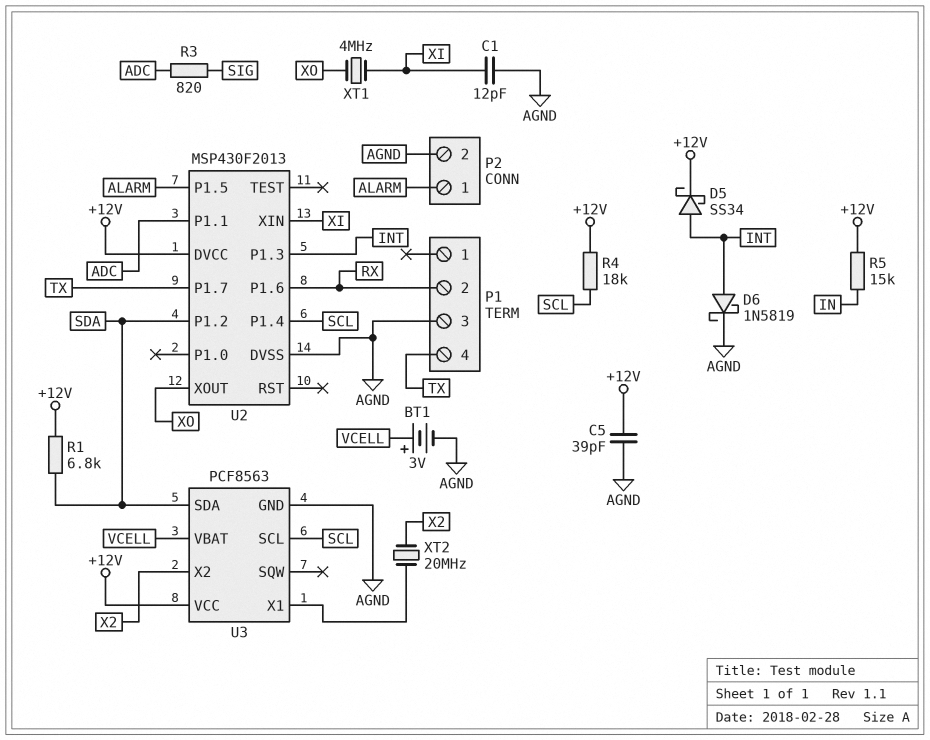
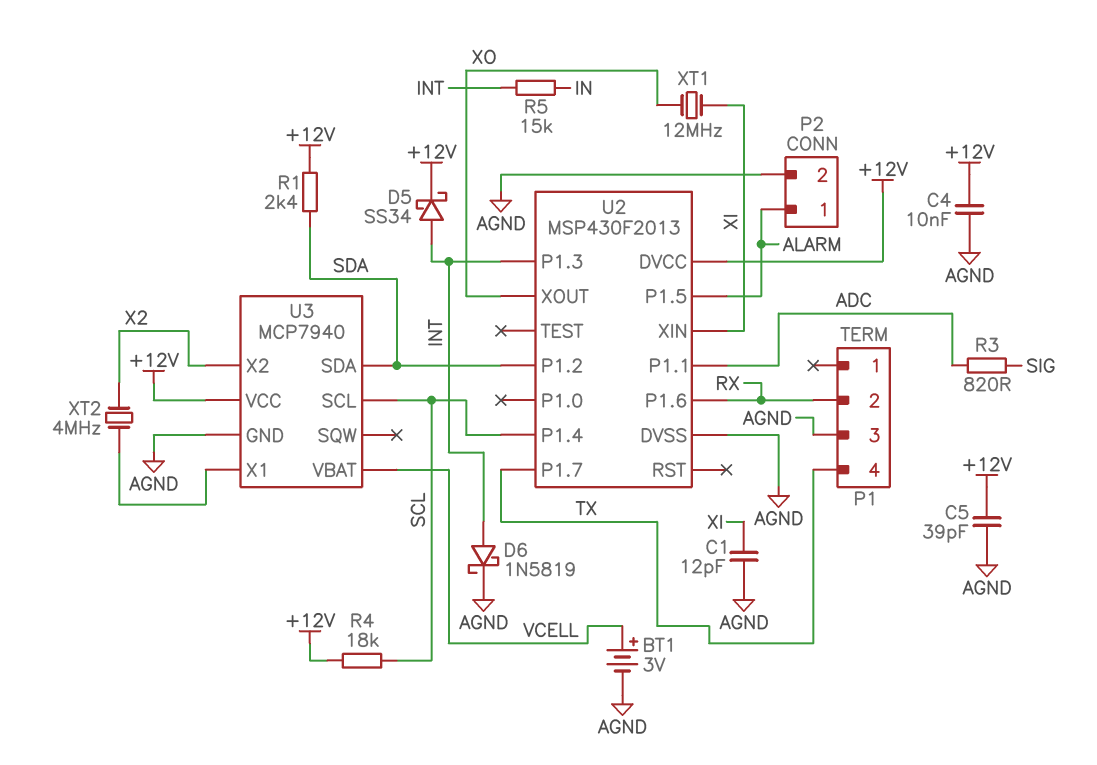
C4: none -> 10nF (+12V, AGND)
R1: 6.8k (+12V, SDA) -> 2.4k (+12V, SDA)
R5: 15k (+12V, IN) -> 15k (IN, INT)
U3: PCF8563 -> MCP7940
XT1: 4MHz (XI, XO) -> 12MHz (XI, XO)
XT2: 20MHz (U3/X1, X2) -> 4MHz (U3/X1, X2)

